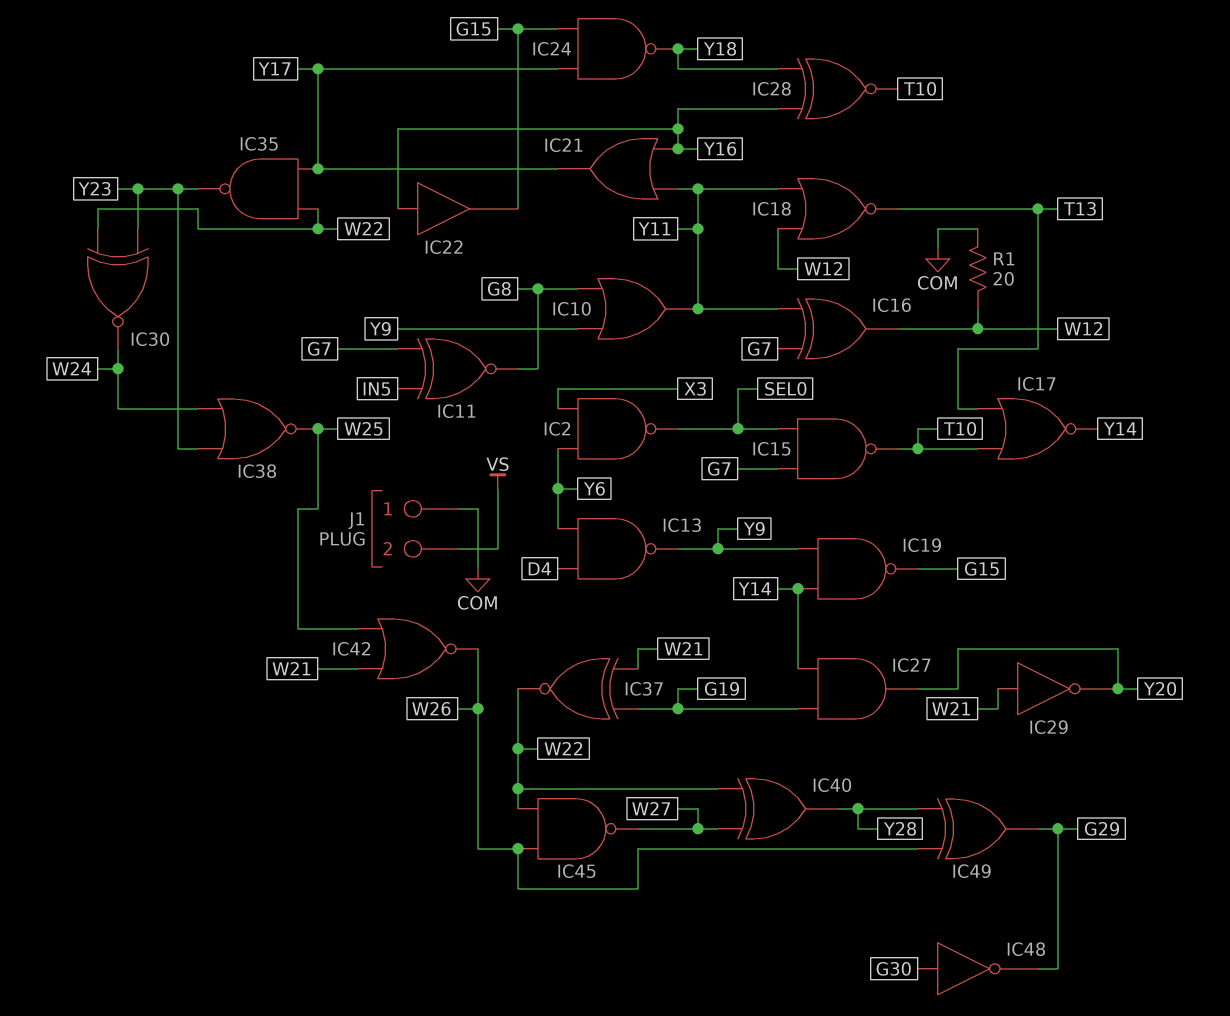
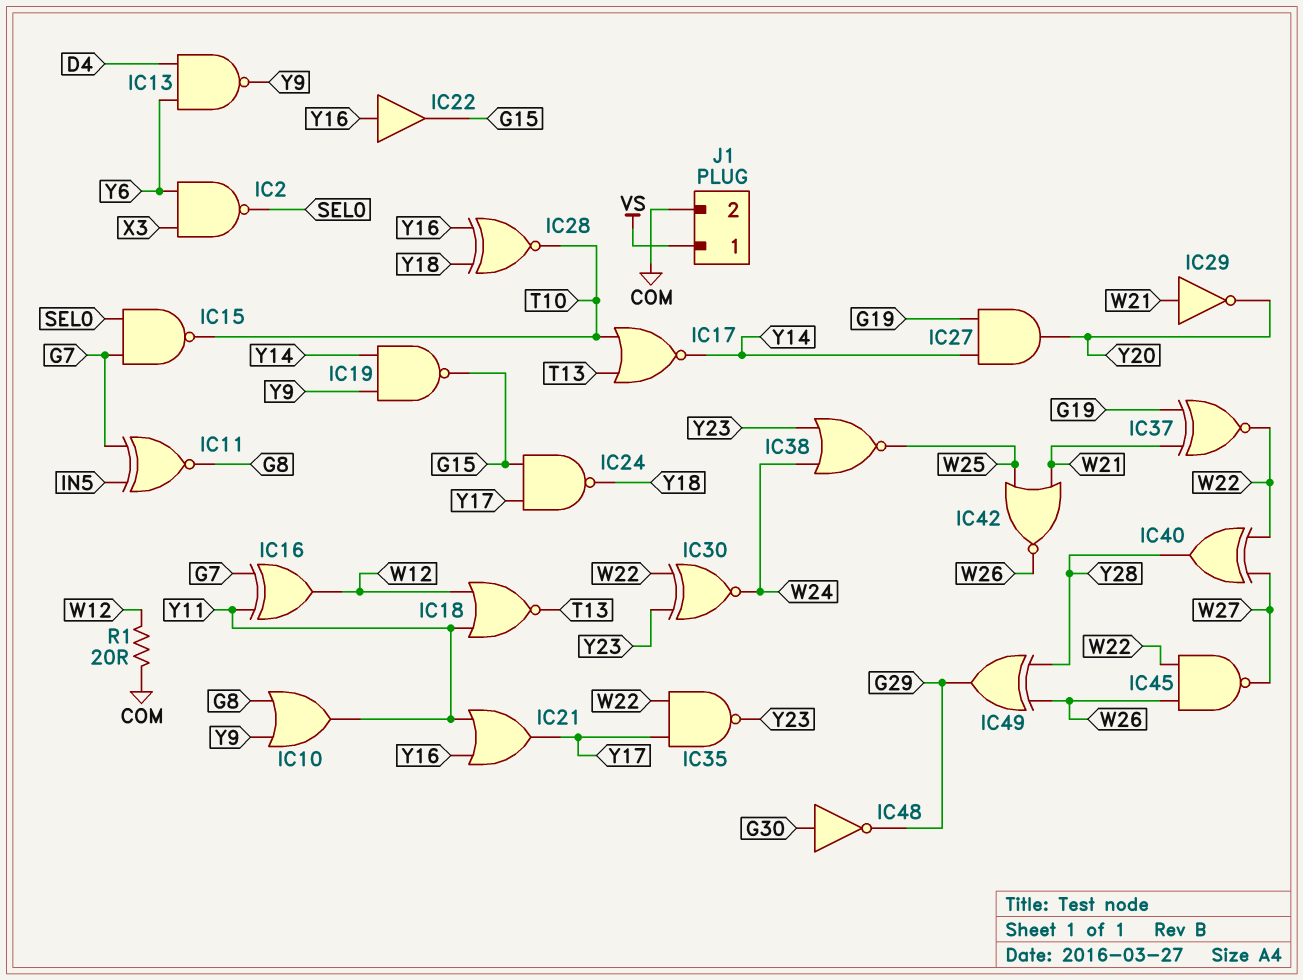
J1 pin 1: COM -> VS
J1 pin 2: VS -> COM

